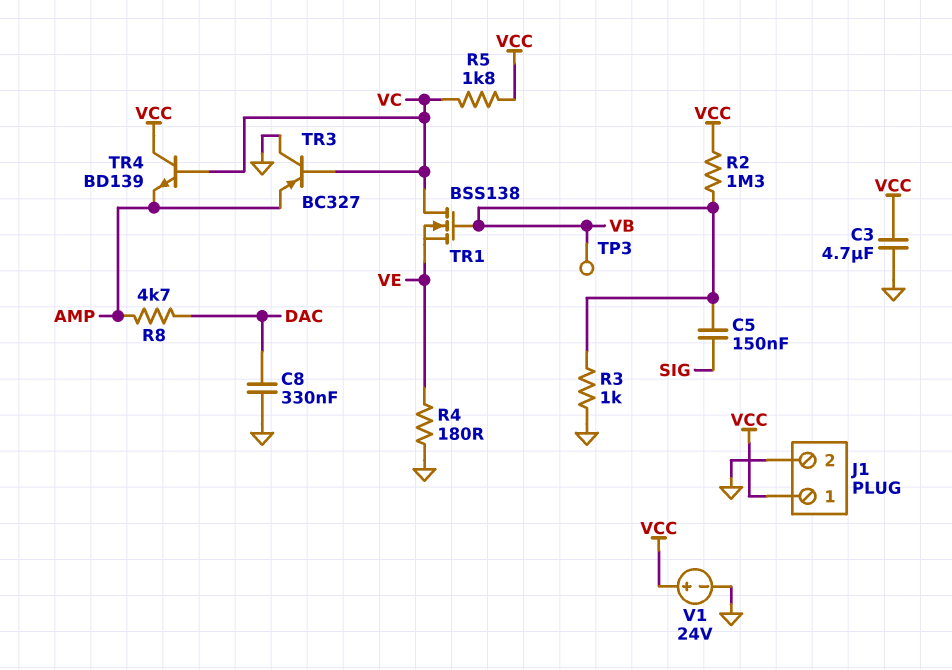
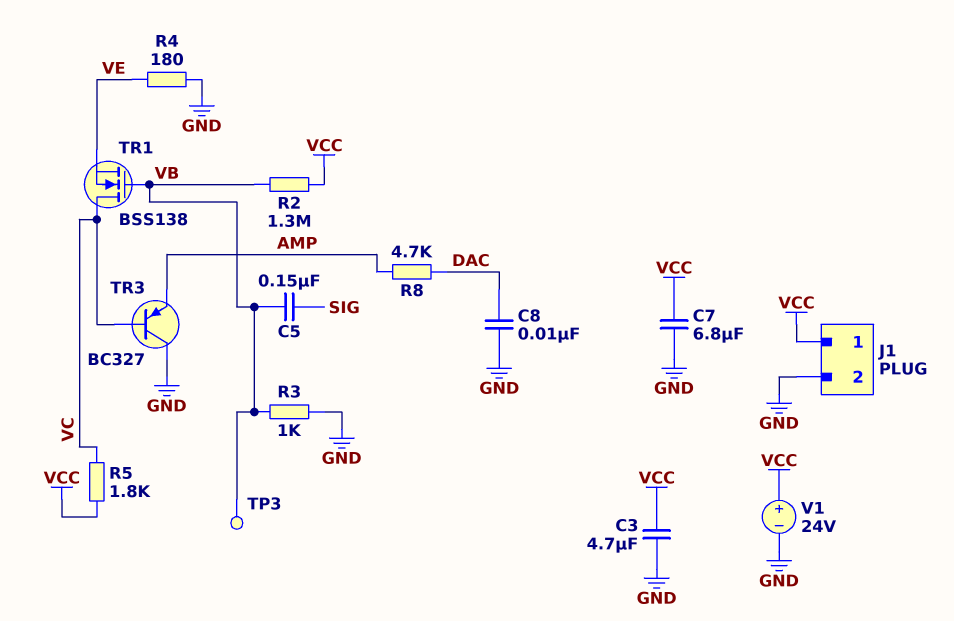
C7: none -> 6.8uF (GND, VCC)
C8: 330nF (DAC, GND) -> 10nF (DAC, GND)
TR4: NPN BD139 (B VC, C VCC, E AMP) -> none

